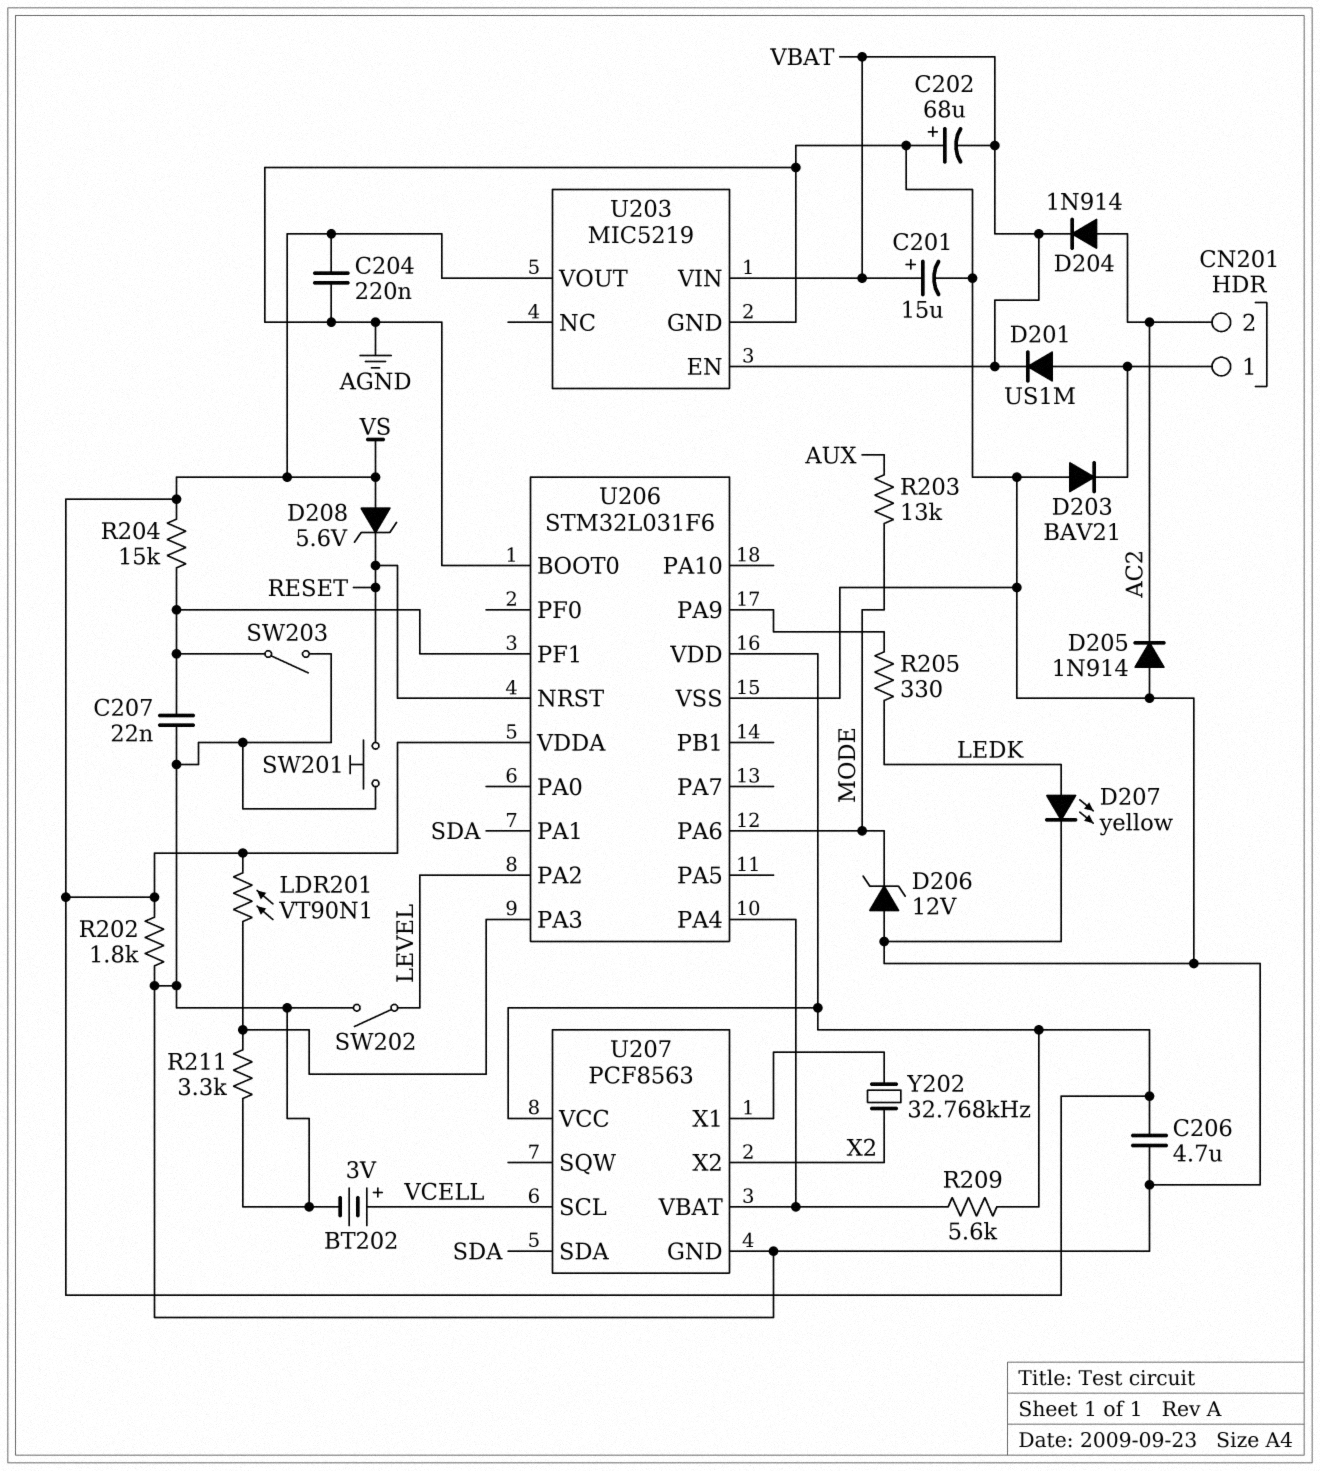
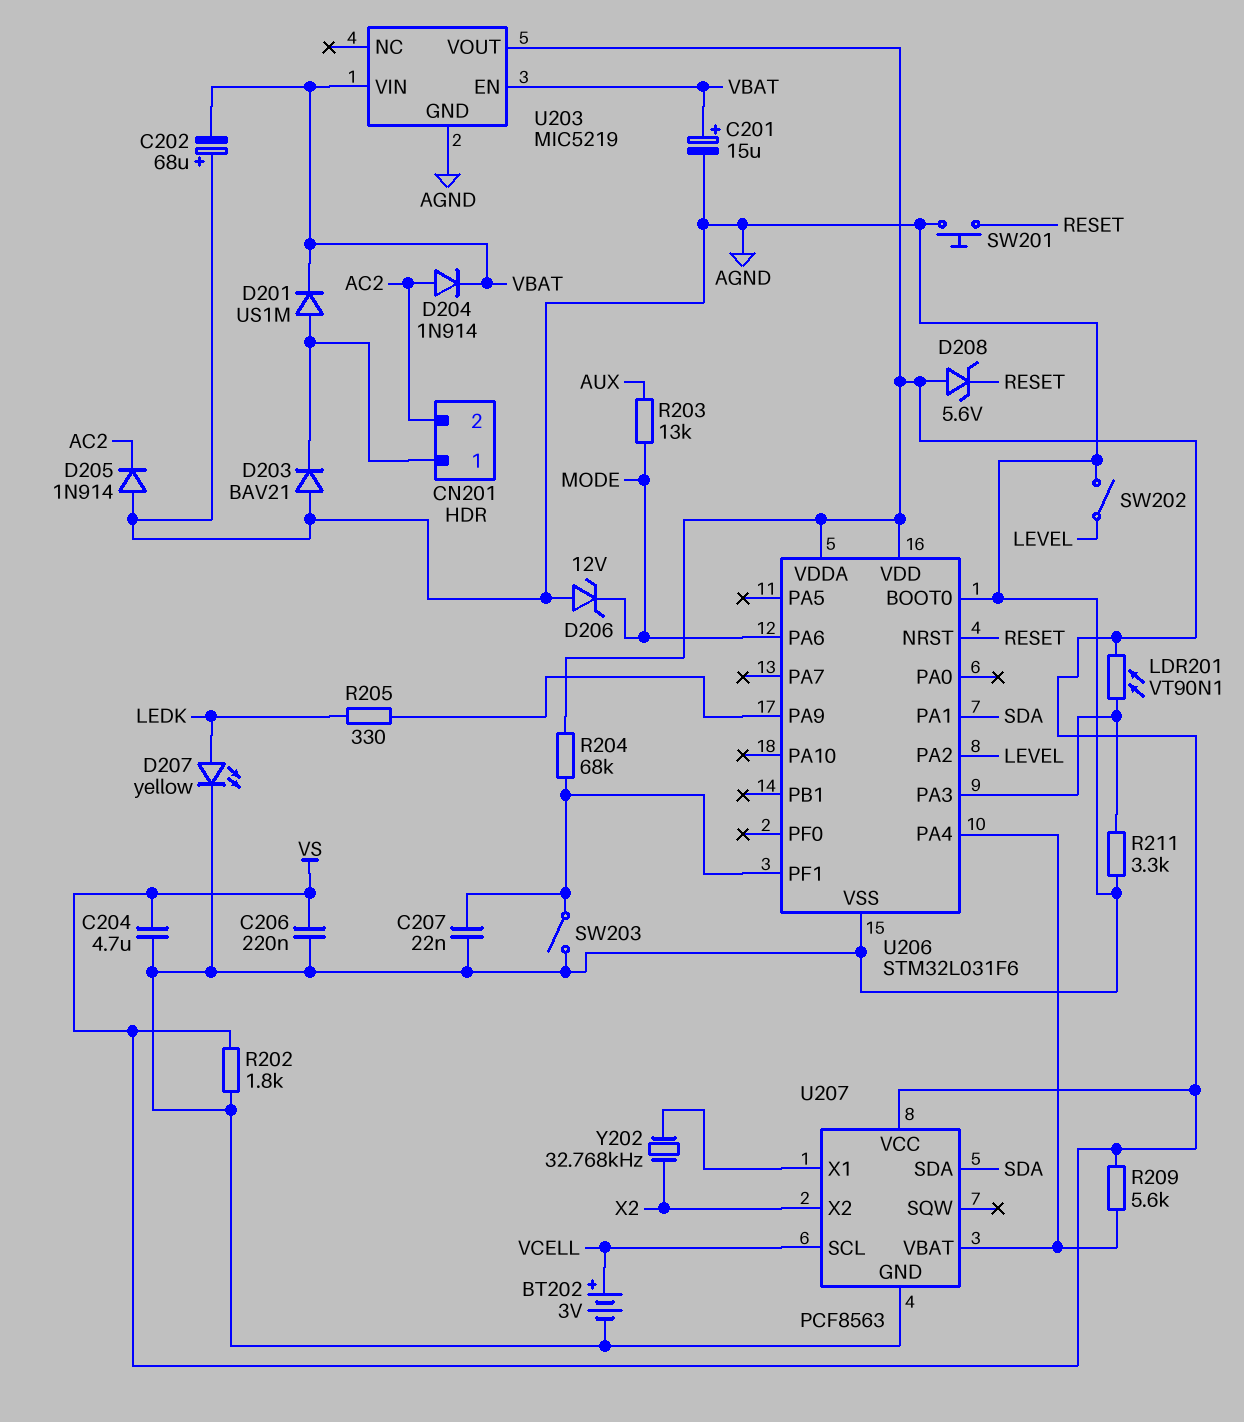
C204: 220nF (AGND, VS) -> 4.7uF (AGND, VS)
C206: 4.7uF (AGND, VS) -> 220nF (AGND, VS)
R204: 15k (U206/PF1, VS) -> 68k (U206/PF1, VS)

